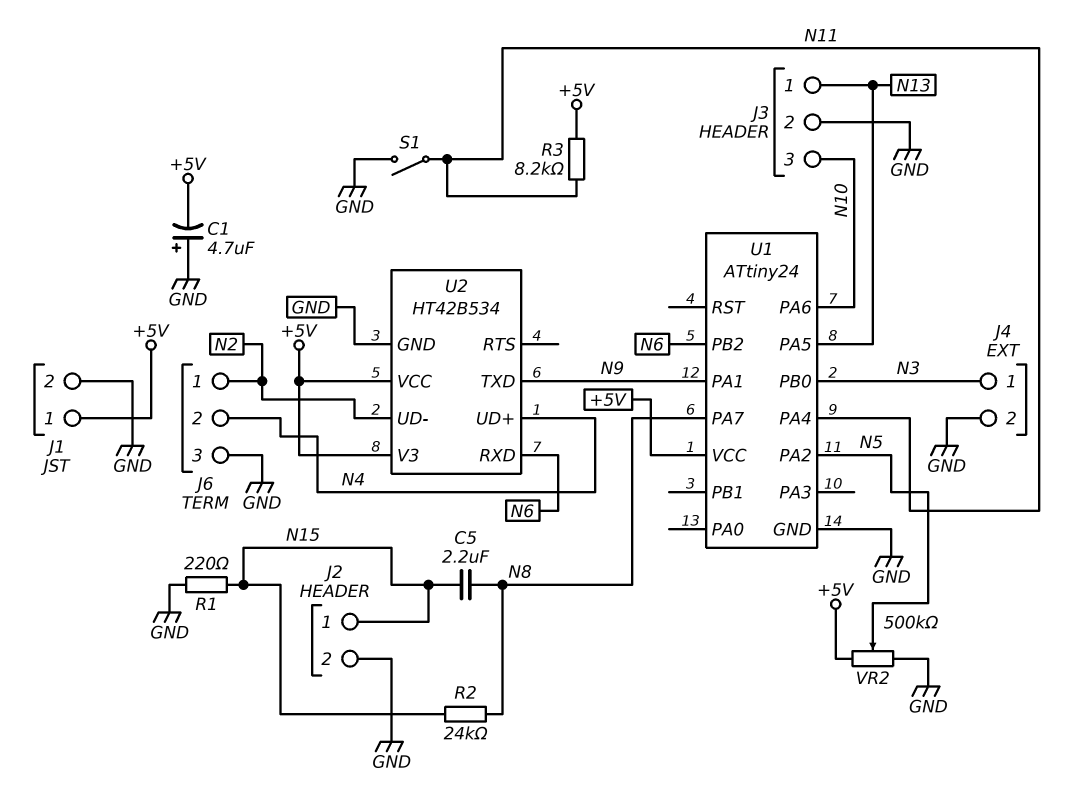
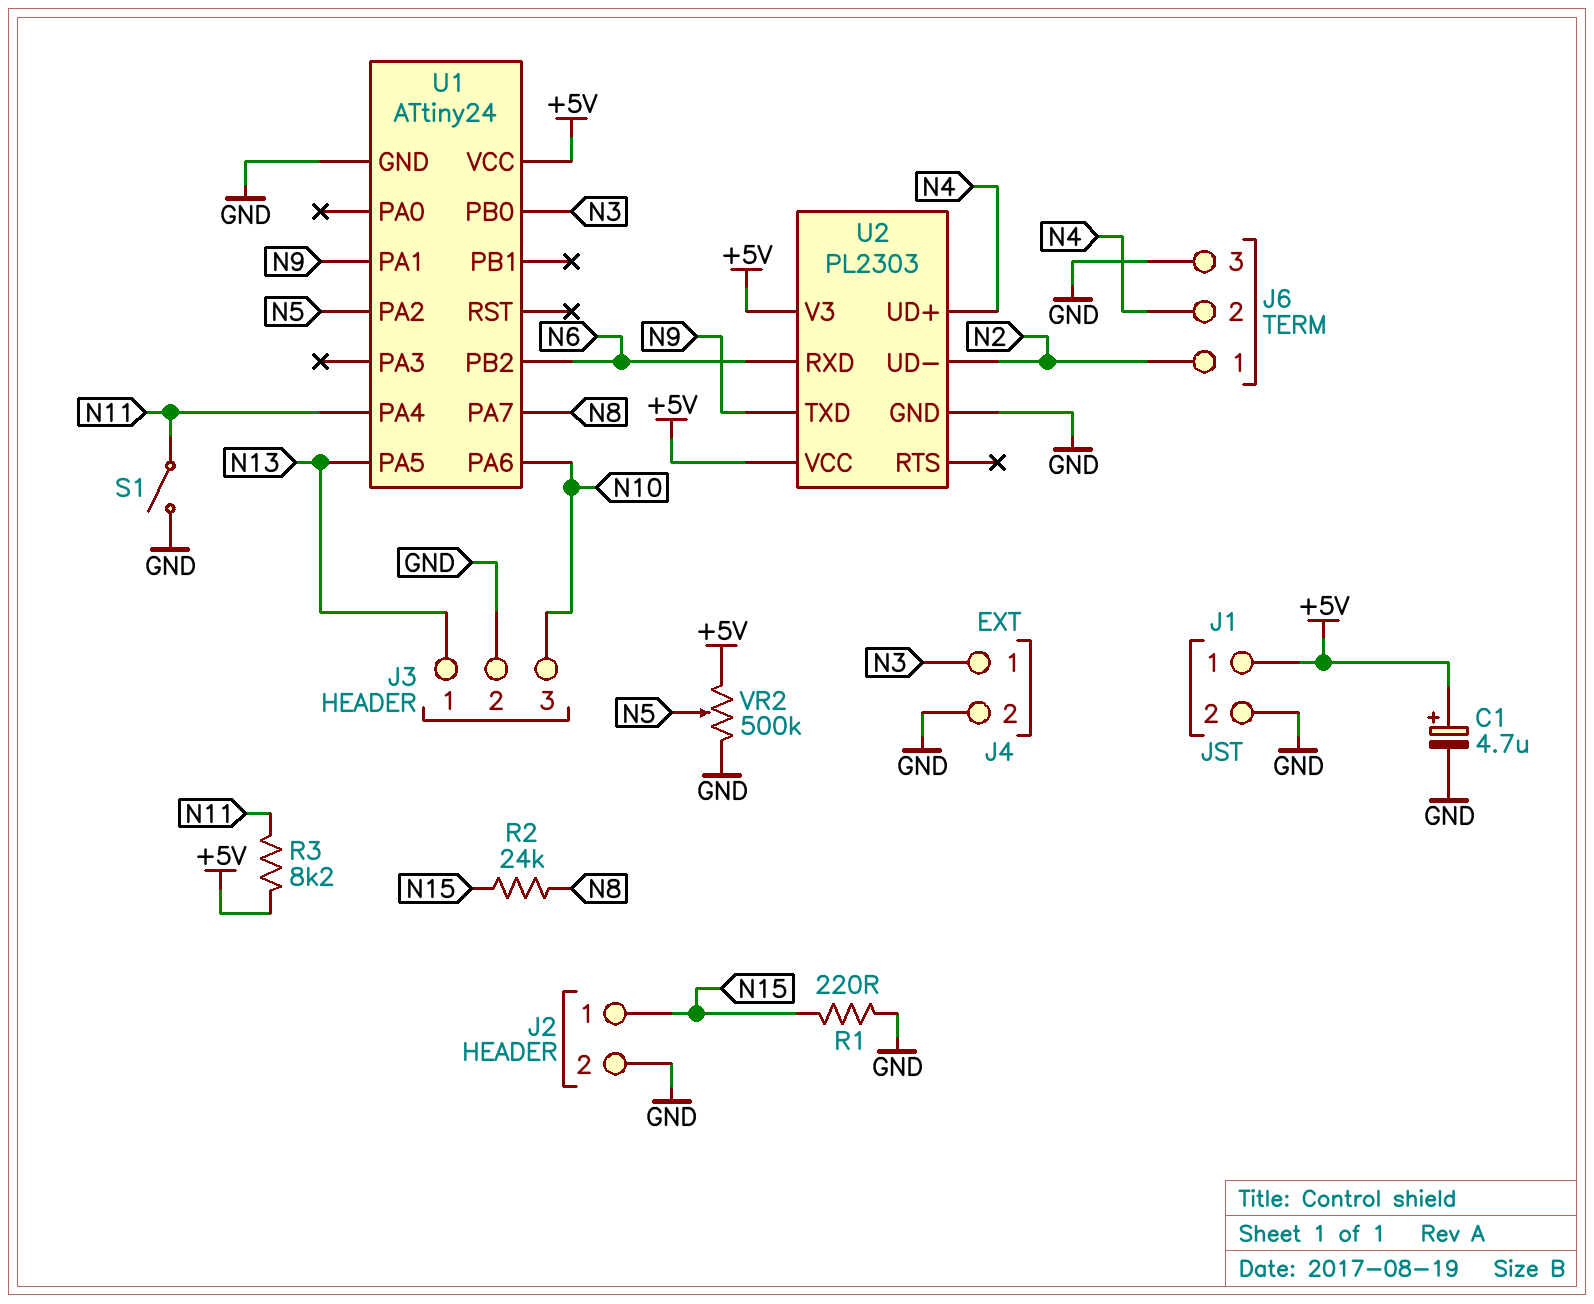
C1: 4.7uF (plus GND, minus +5V) -> 4.7uF (plus +5V, minus GND)
C5: 2.2uF (N8, N15) -> none
U2: HT42B534 -> PL2303

